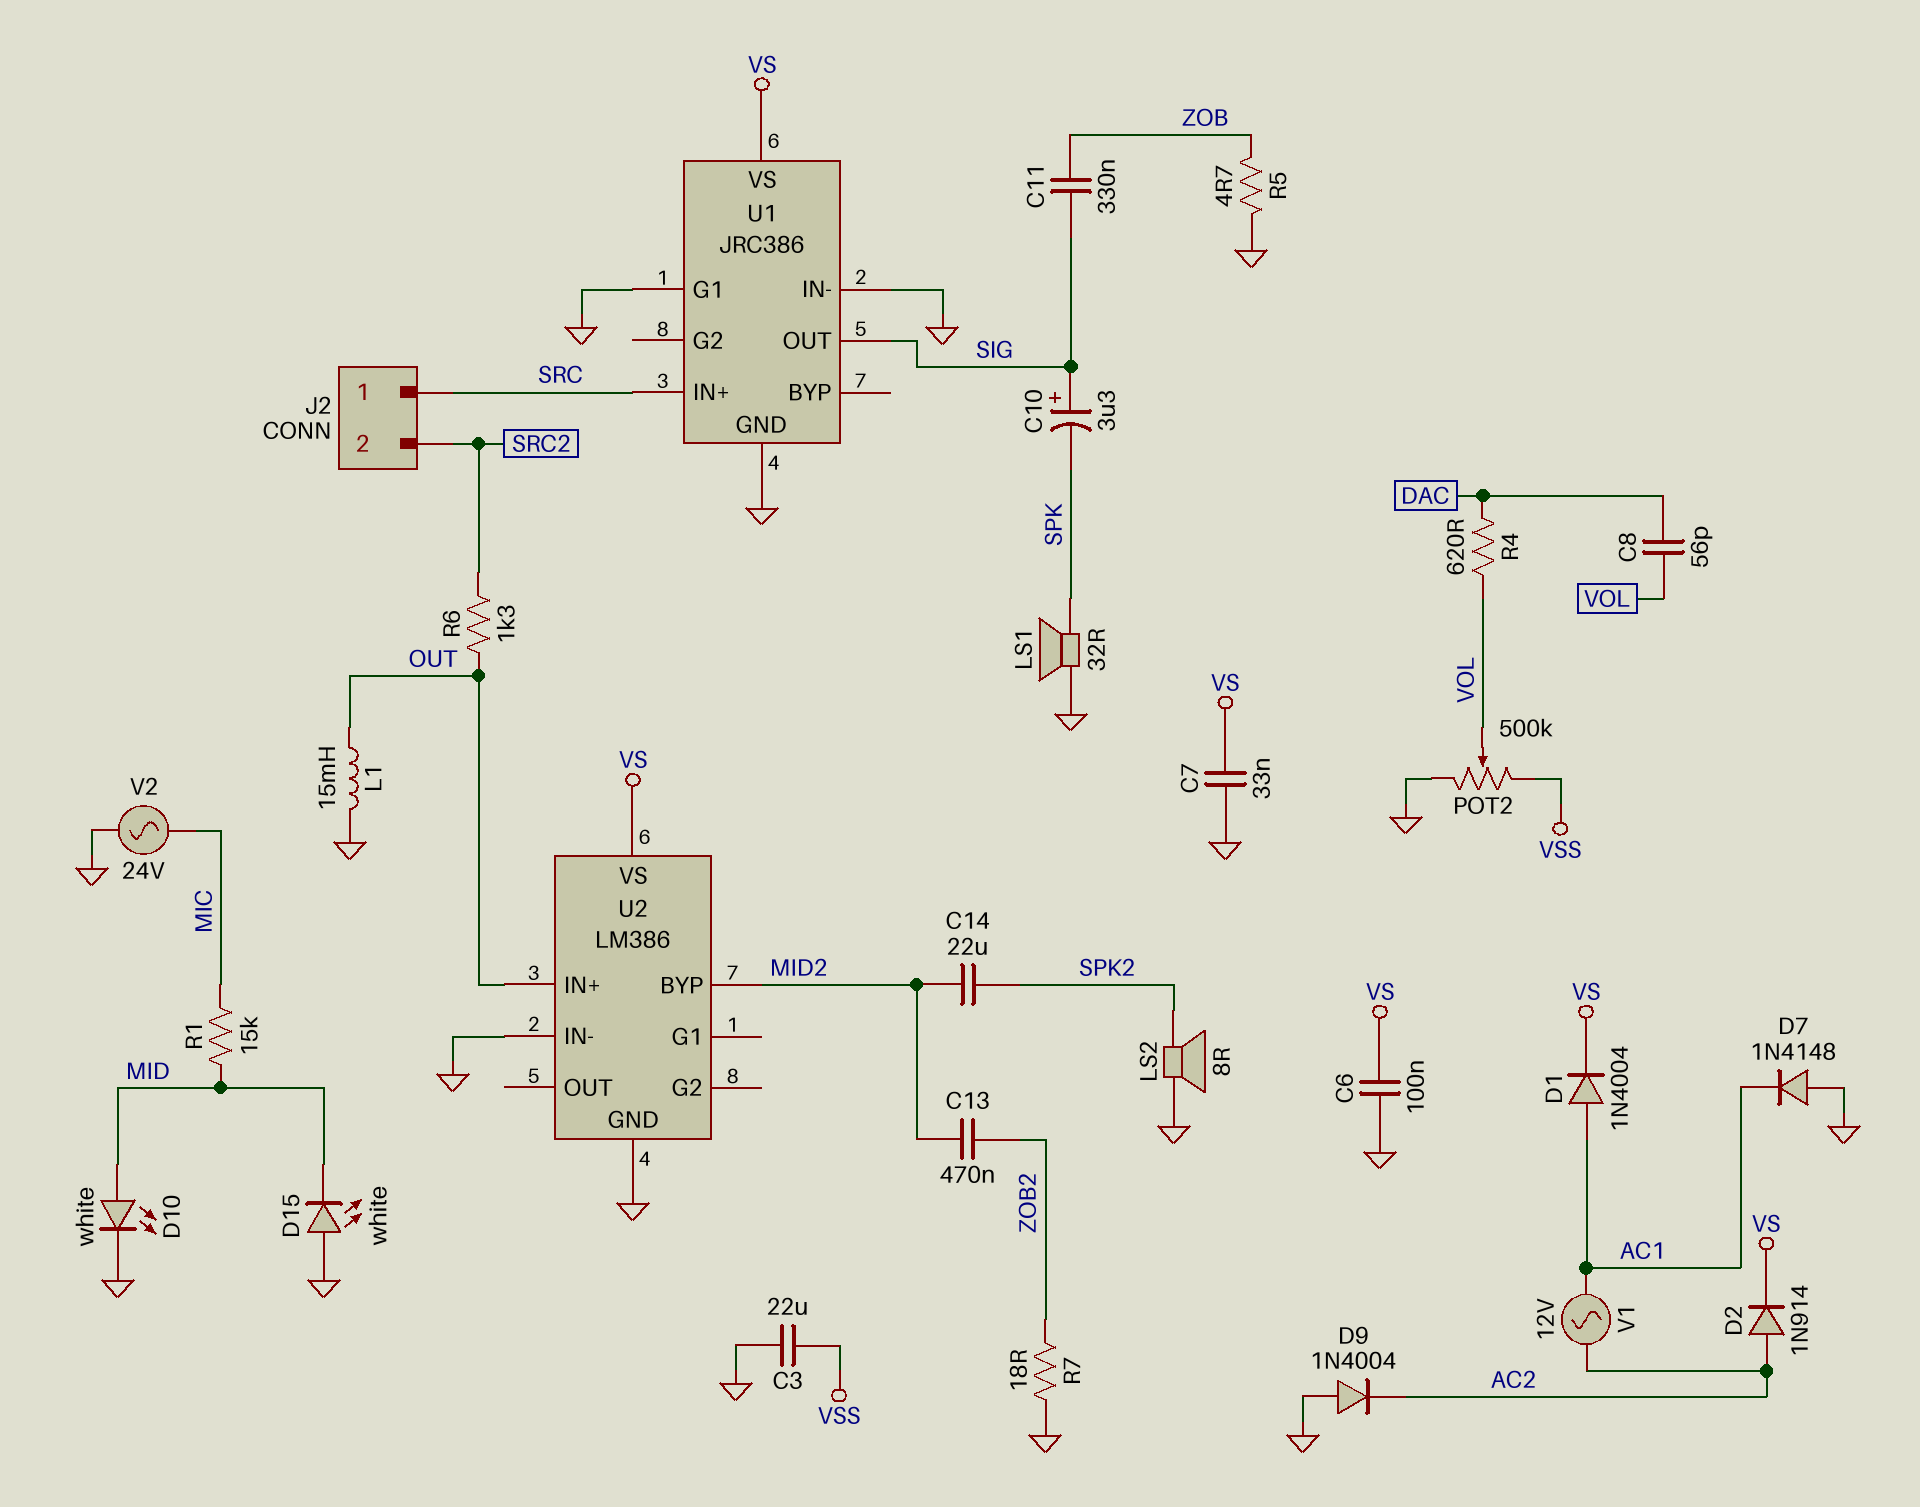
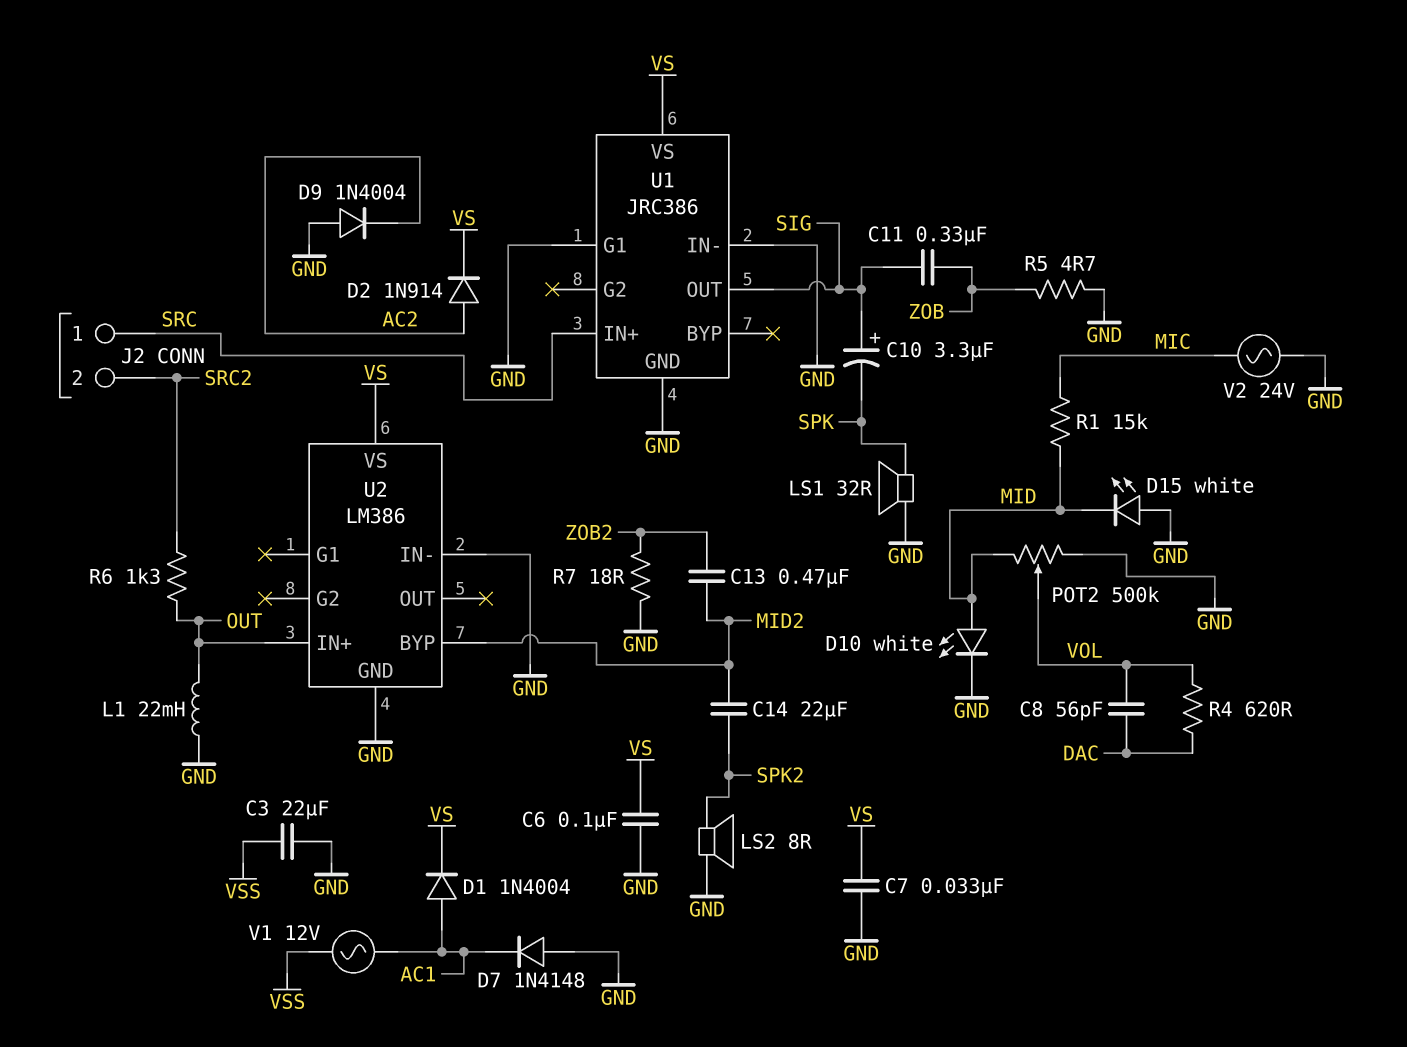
L1: 15mH (GND, OUT) -> 22mH (GND, OUT)
POT2: 500k (GND, VSS, wiper VOL) -> 500k (GND, MID, wiper VOL)
V1: AC 12V (AC1, AC2) -> AC 12V (AC1, VSS)

